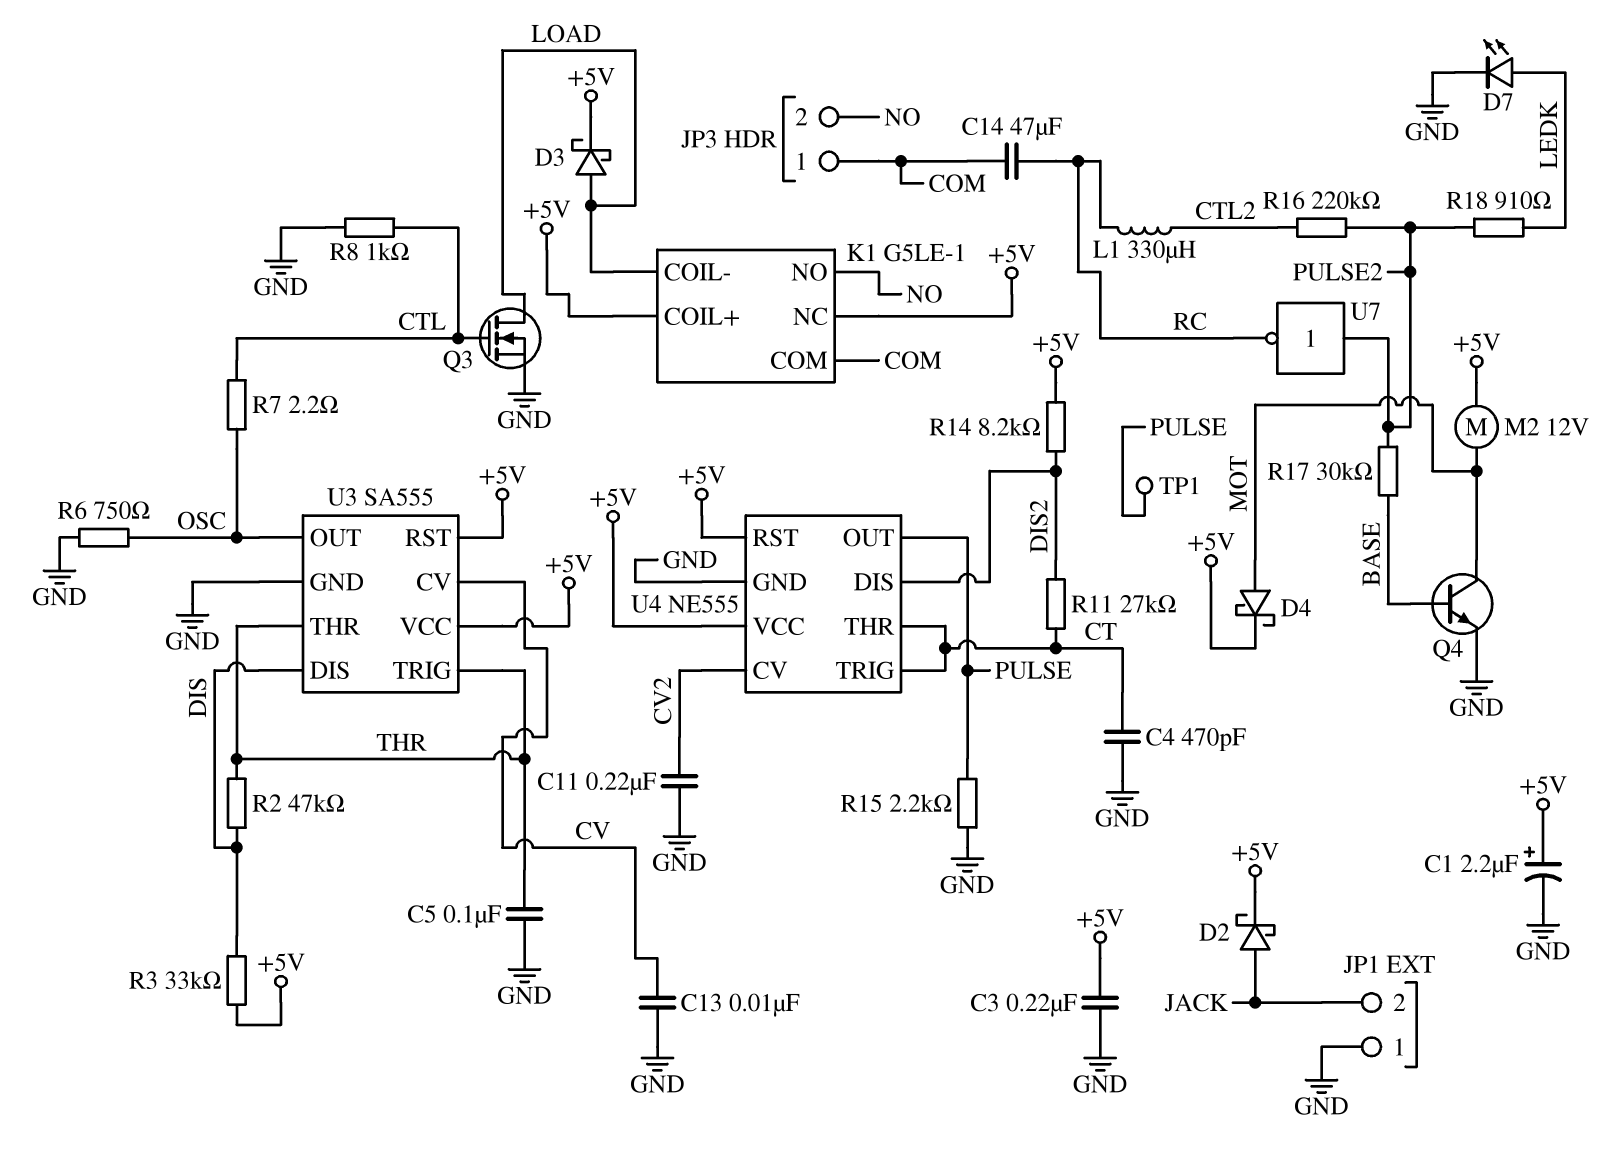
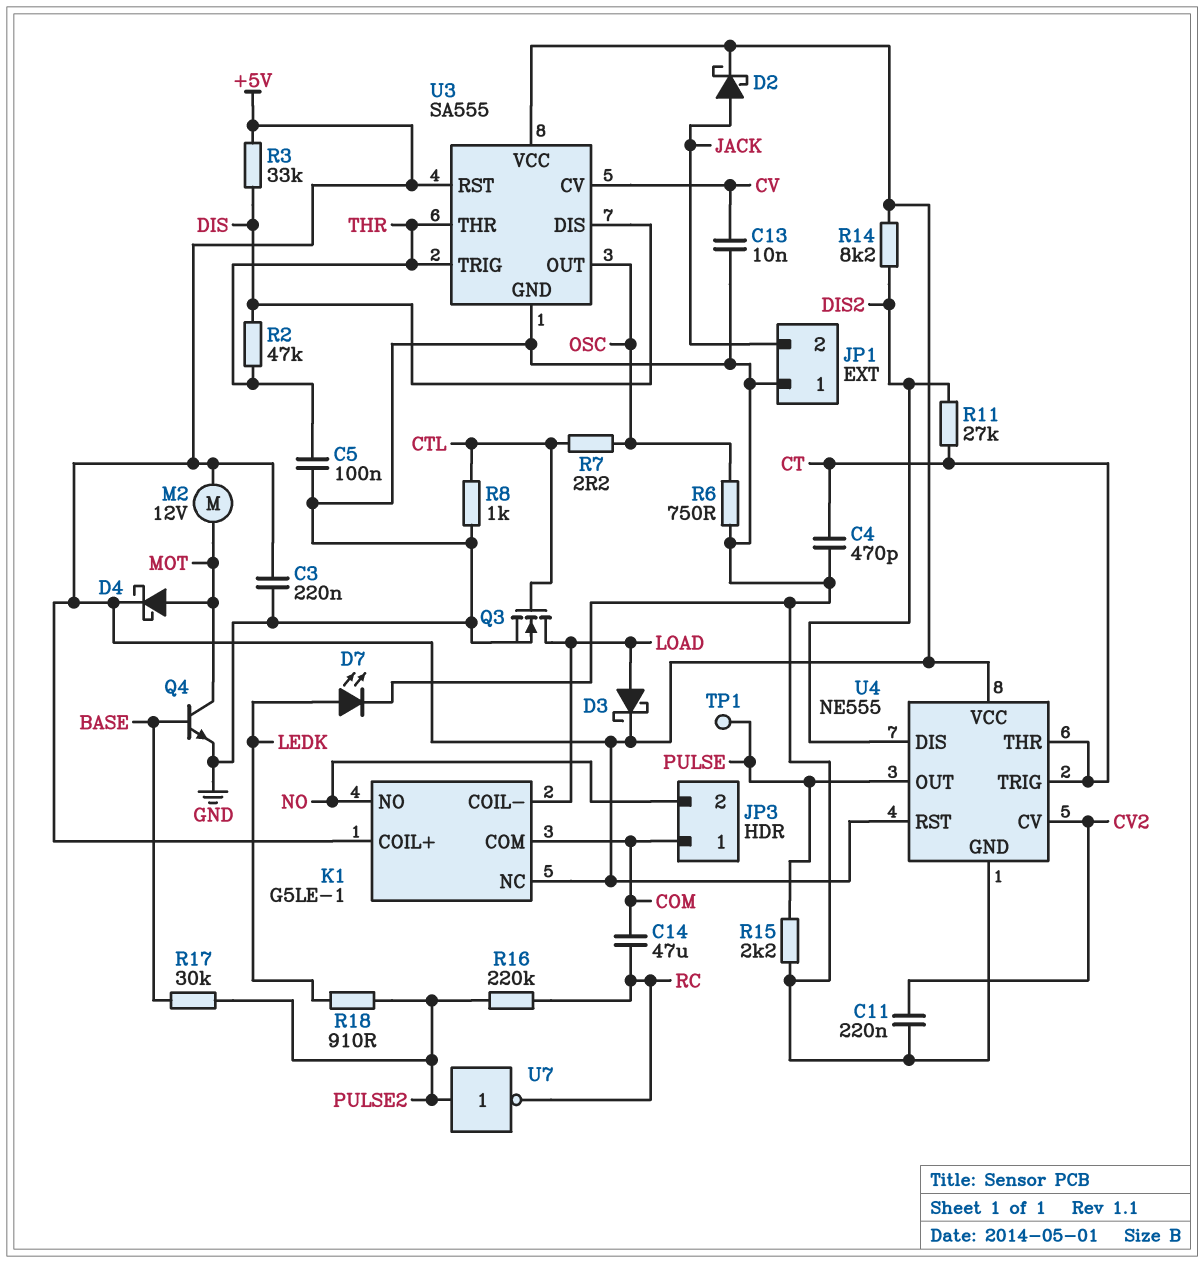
C1: 2.2uF (plus +5V, minus GND) -> none
L1: 330uH (CTL2, RC) -> none
R16: 220k (CTL2, PULSE2) -> 220k (PULSE2, RC)

